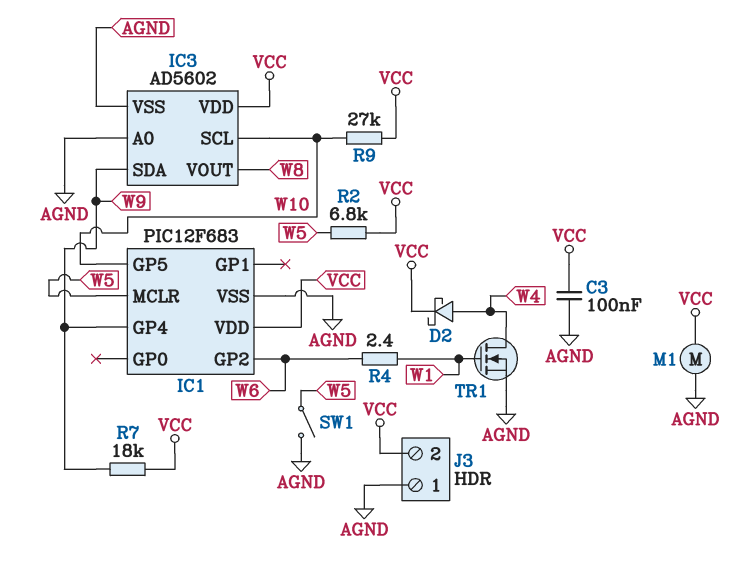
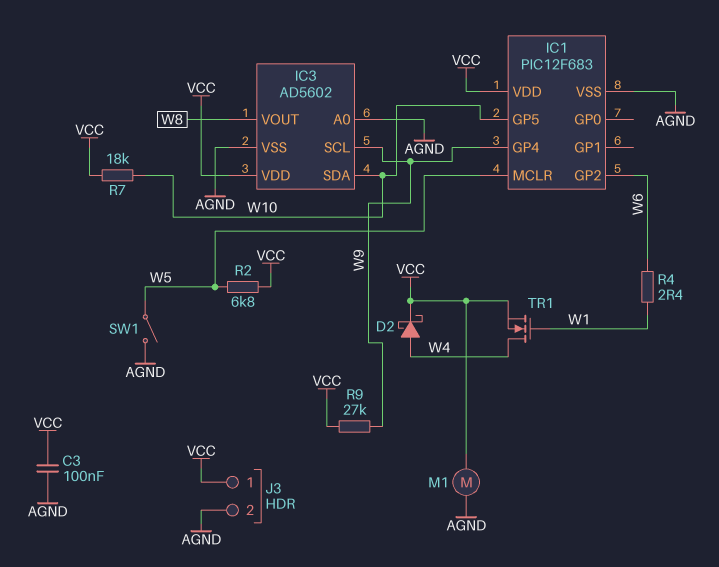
IC3 pin SCL: W10 -> W9
IC3 pin SDA: W9 -> W10
J3 pin 1: AGND -> VCC
J3 pin 2: VCC -> AGND
R7: 18k (VCC, W9) -> 18k (VCC, W10)
R9: 27k (VCC, W10) -> 27k (VCC, W9)
TR1: NMOS (G W1, D W4, S AGND) -> NMOS (G W1, D W4, S VCC)

